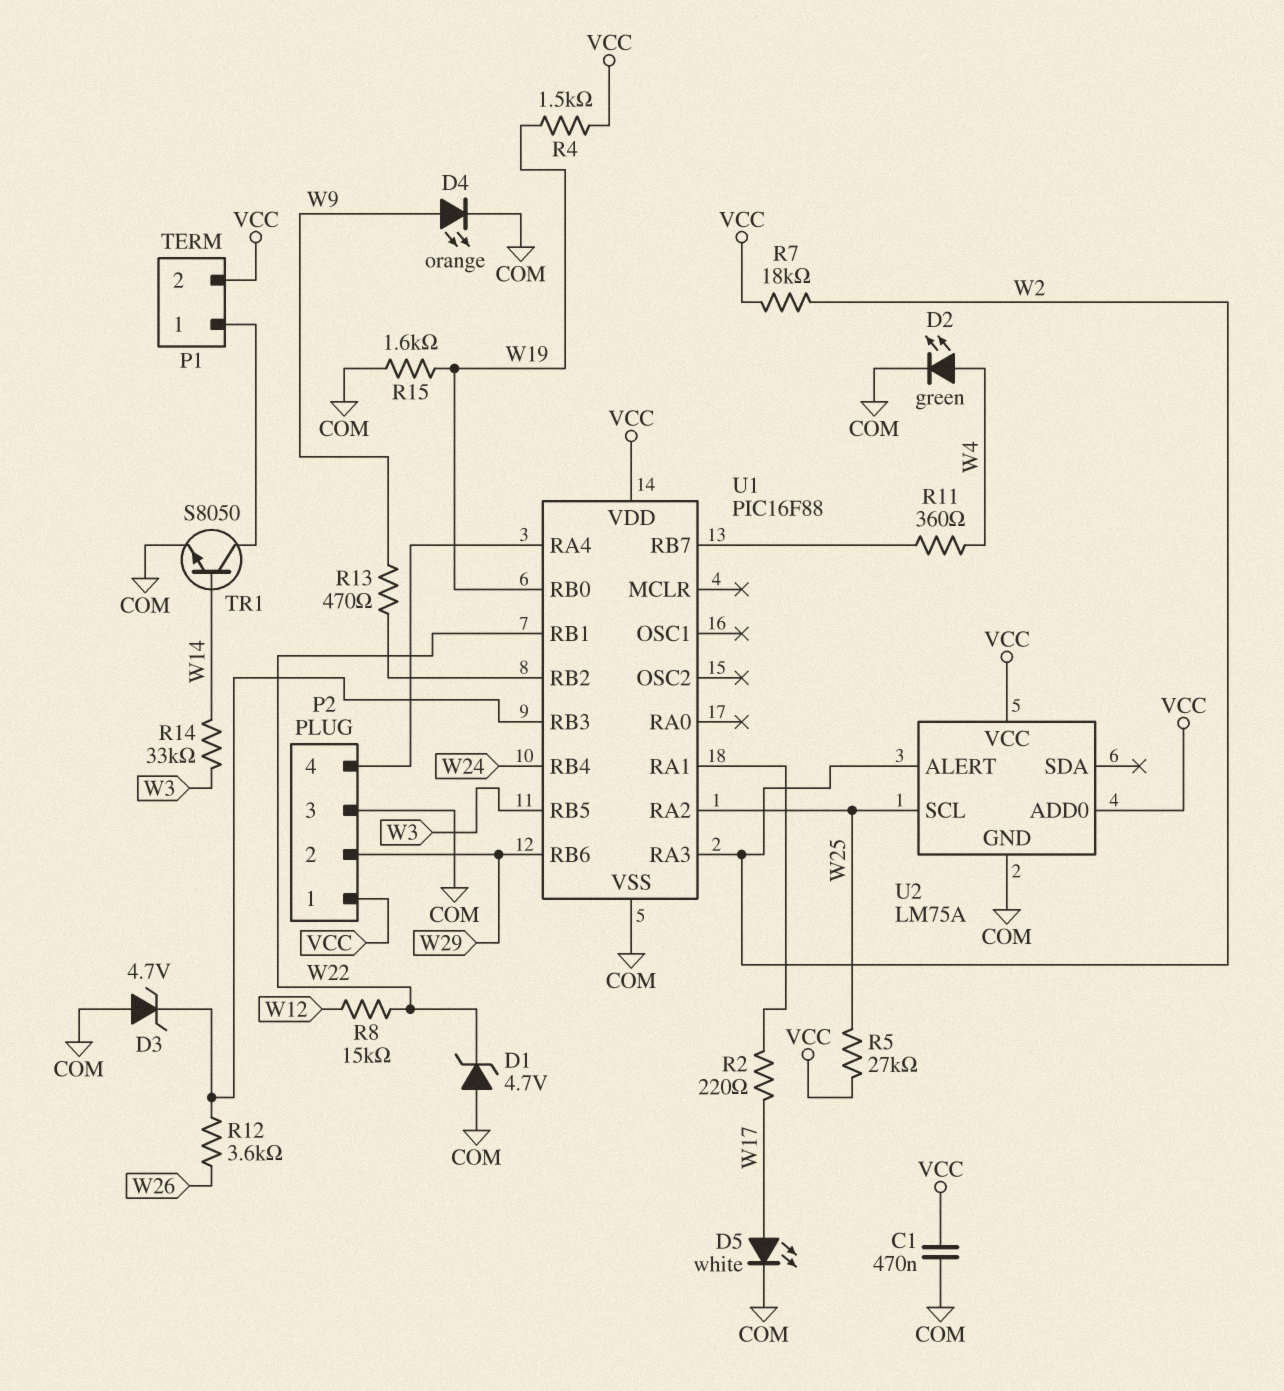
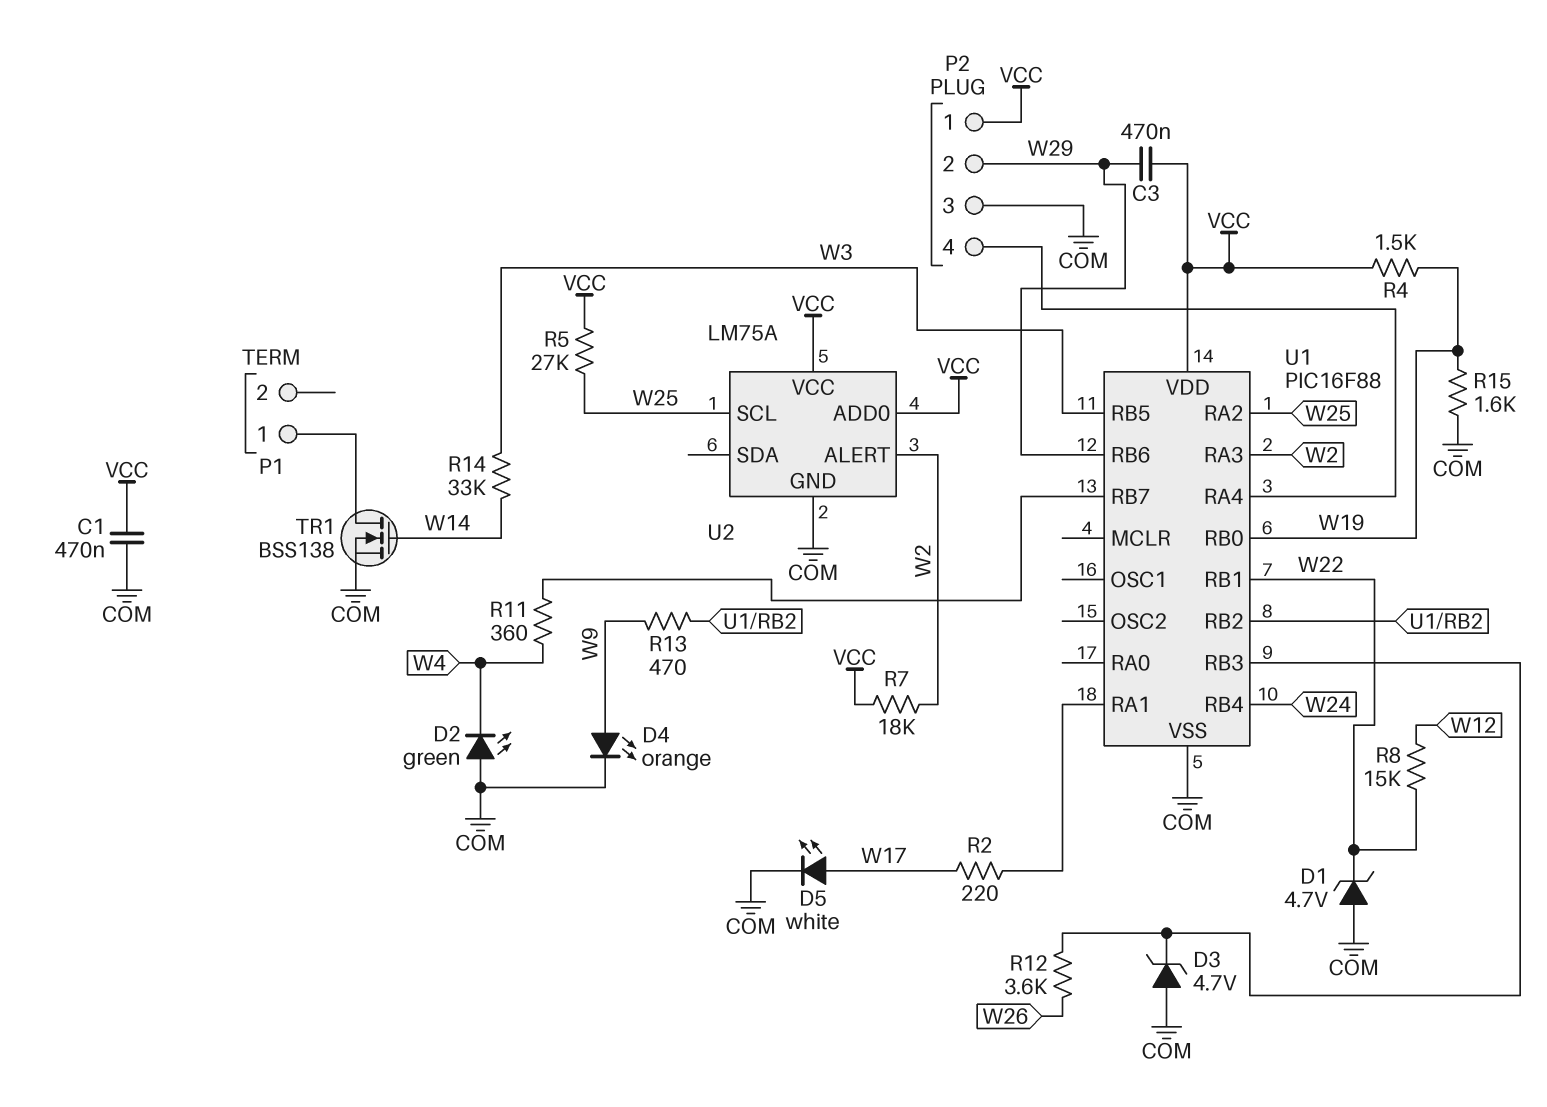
C3: none -> 470nF (VCC, W29)
D2: LED green (A W4, K COM) -> LED green (A COM, K W4)
P1 pin 2: VCC -> none
TR1: NPN S8050 (B W14, C P1/1, E COM) -> NMOS BSS138 (G W14, D P1/1, S COM)

